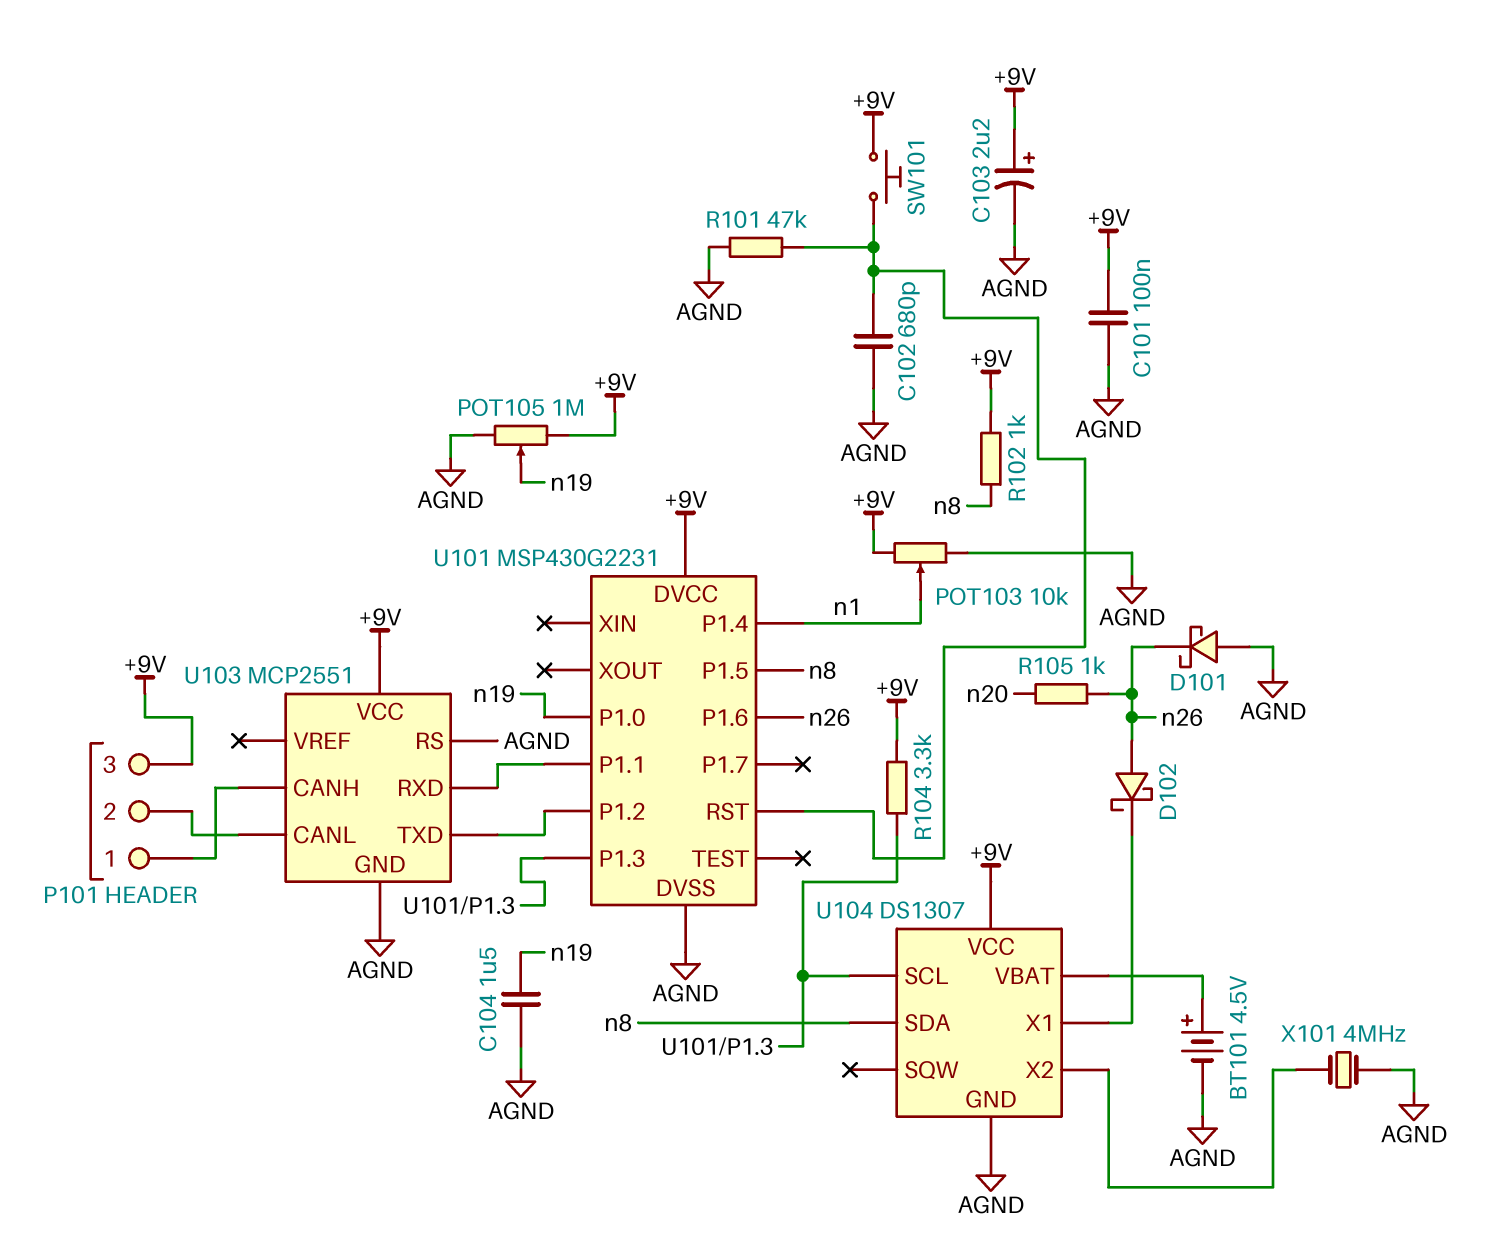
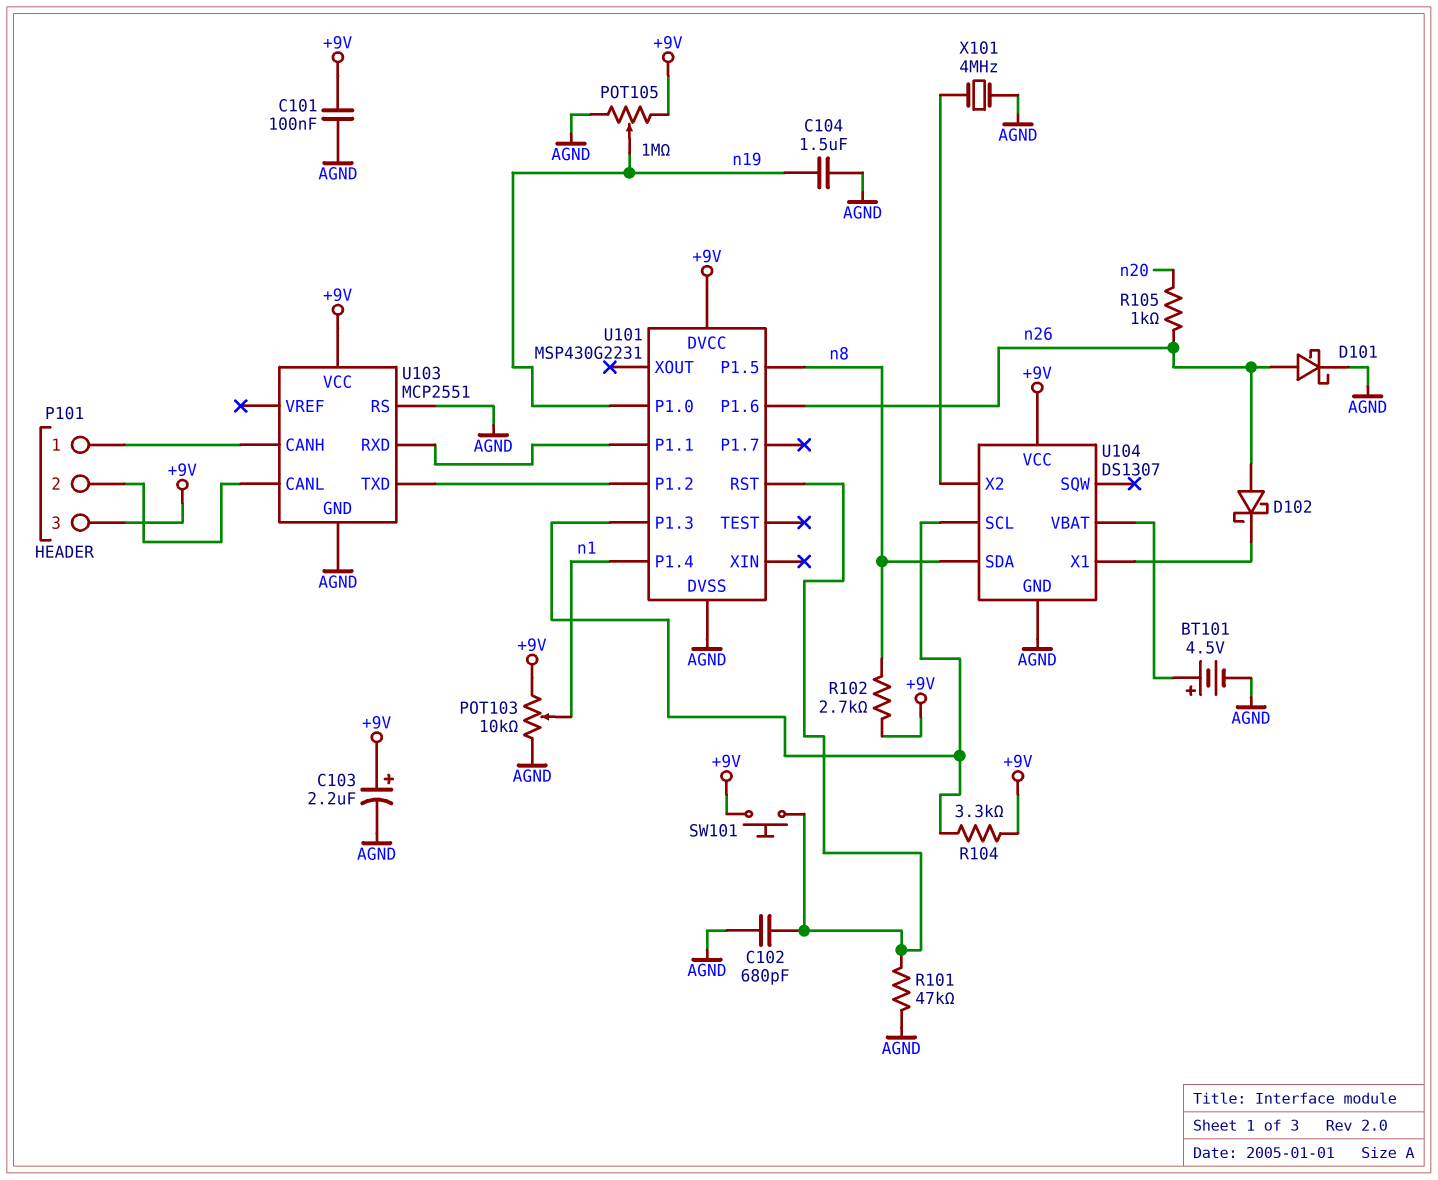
D101: schottky (A AGND, K n26) -> schottky (A n26, K AGND)
R102: 1k (+9V, n8) -> 2.7k (+9V, n8)

